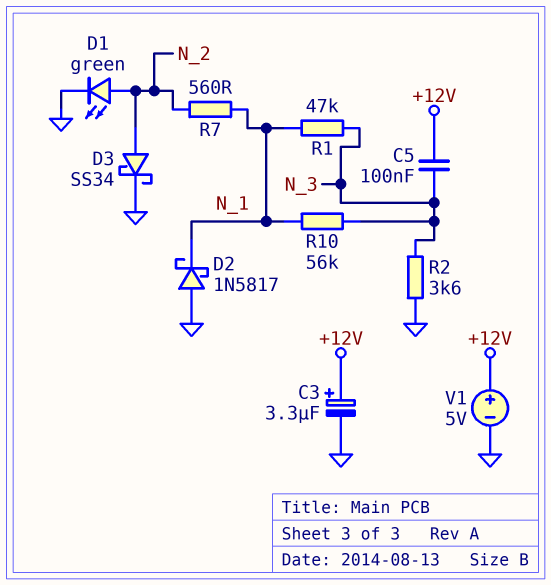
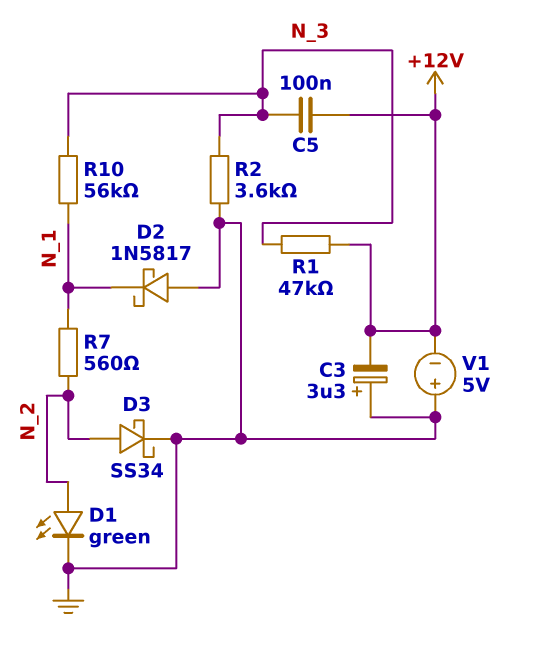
C3: 3.3uF (plus +12V, minus GND) -> 3.3uF (plus GND, minus +12V)
R1: 47k (N_1, N_3) -> 47k (+12V, N_3)
V1: 5V (plus +12V, minus GND) -> 5V (plus GND, minus +12V)

